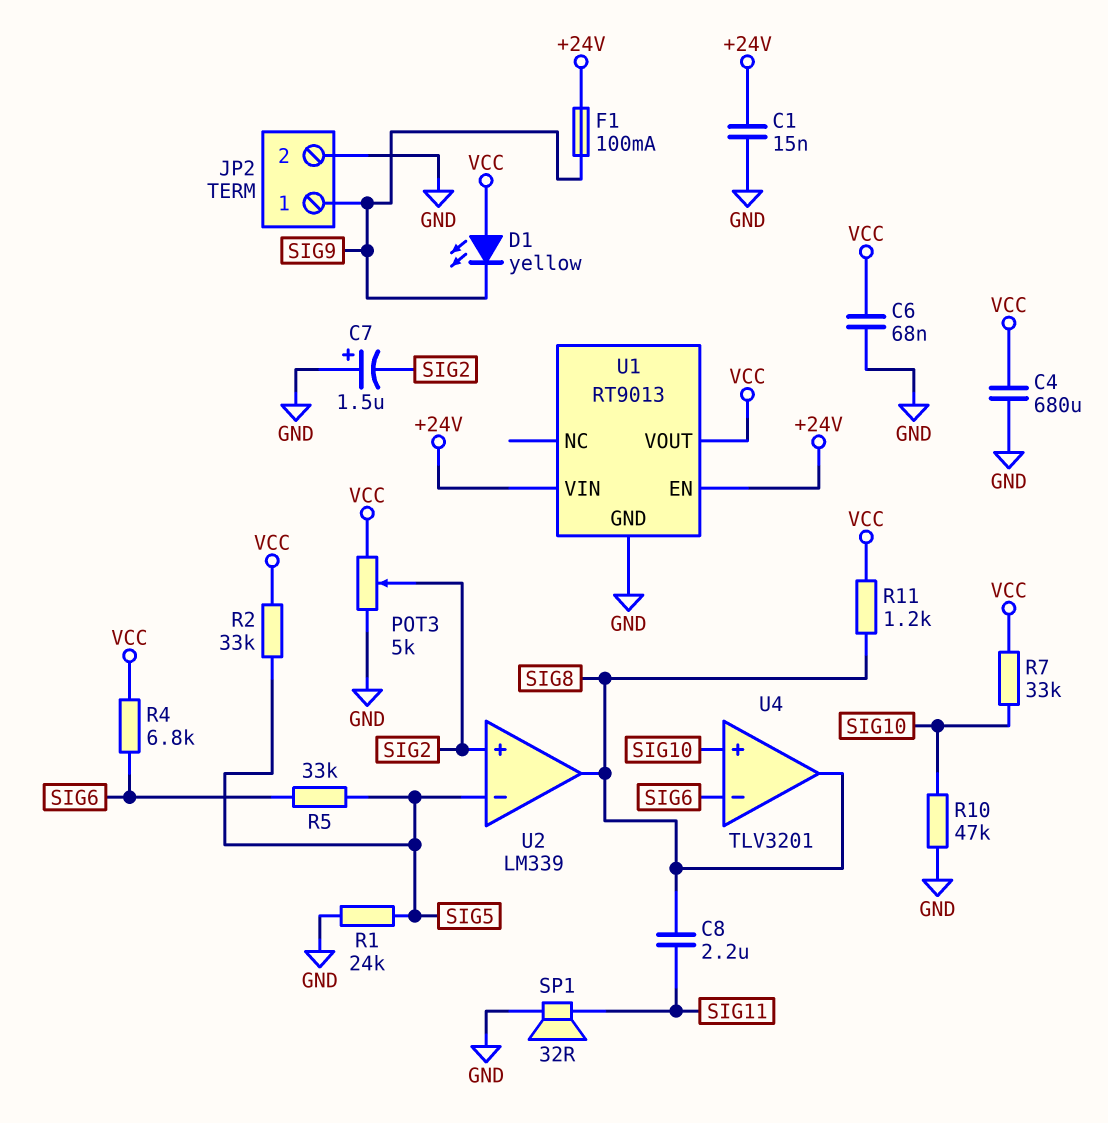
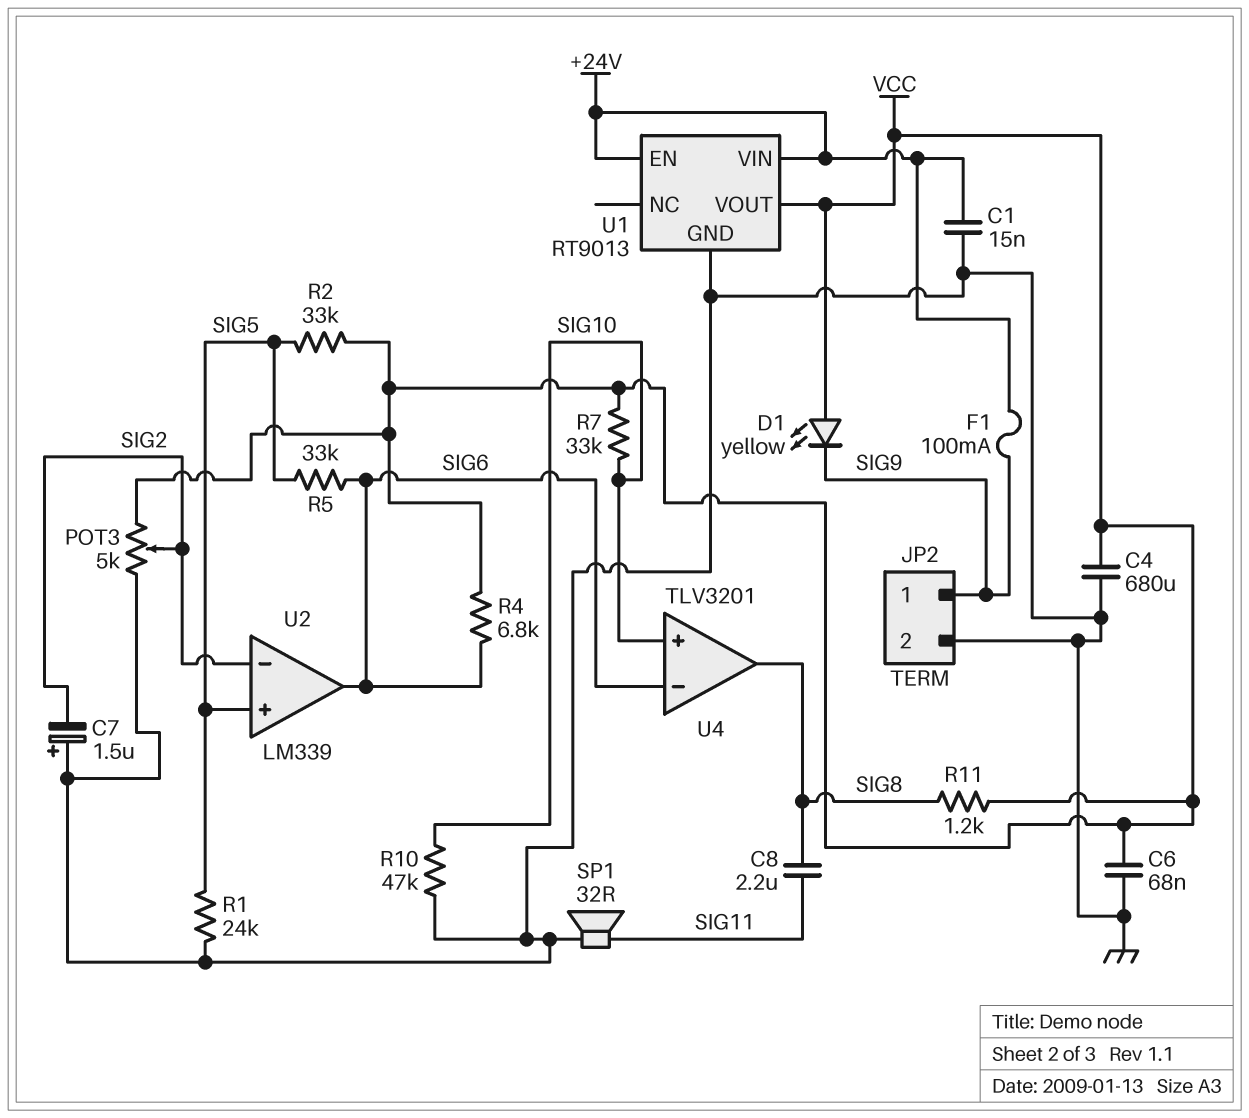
U2 pin in+: SIG2 -> SIG5
U2 pin in-: SIG5 -> SIG2
U2 pin out: SIG8 -> SIG6

